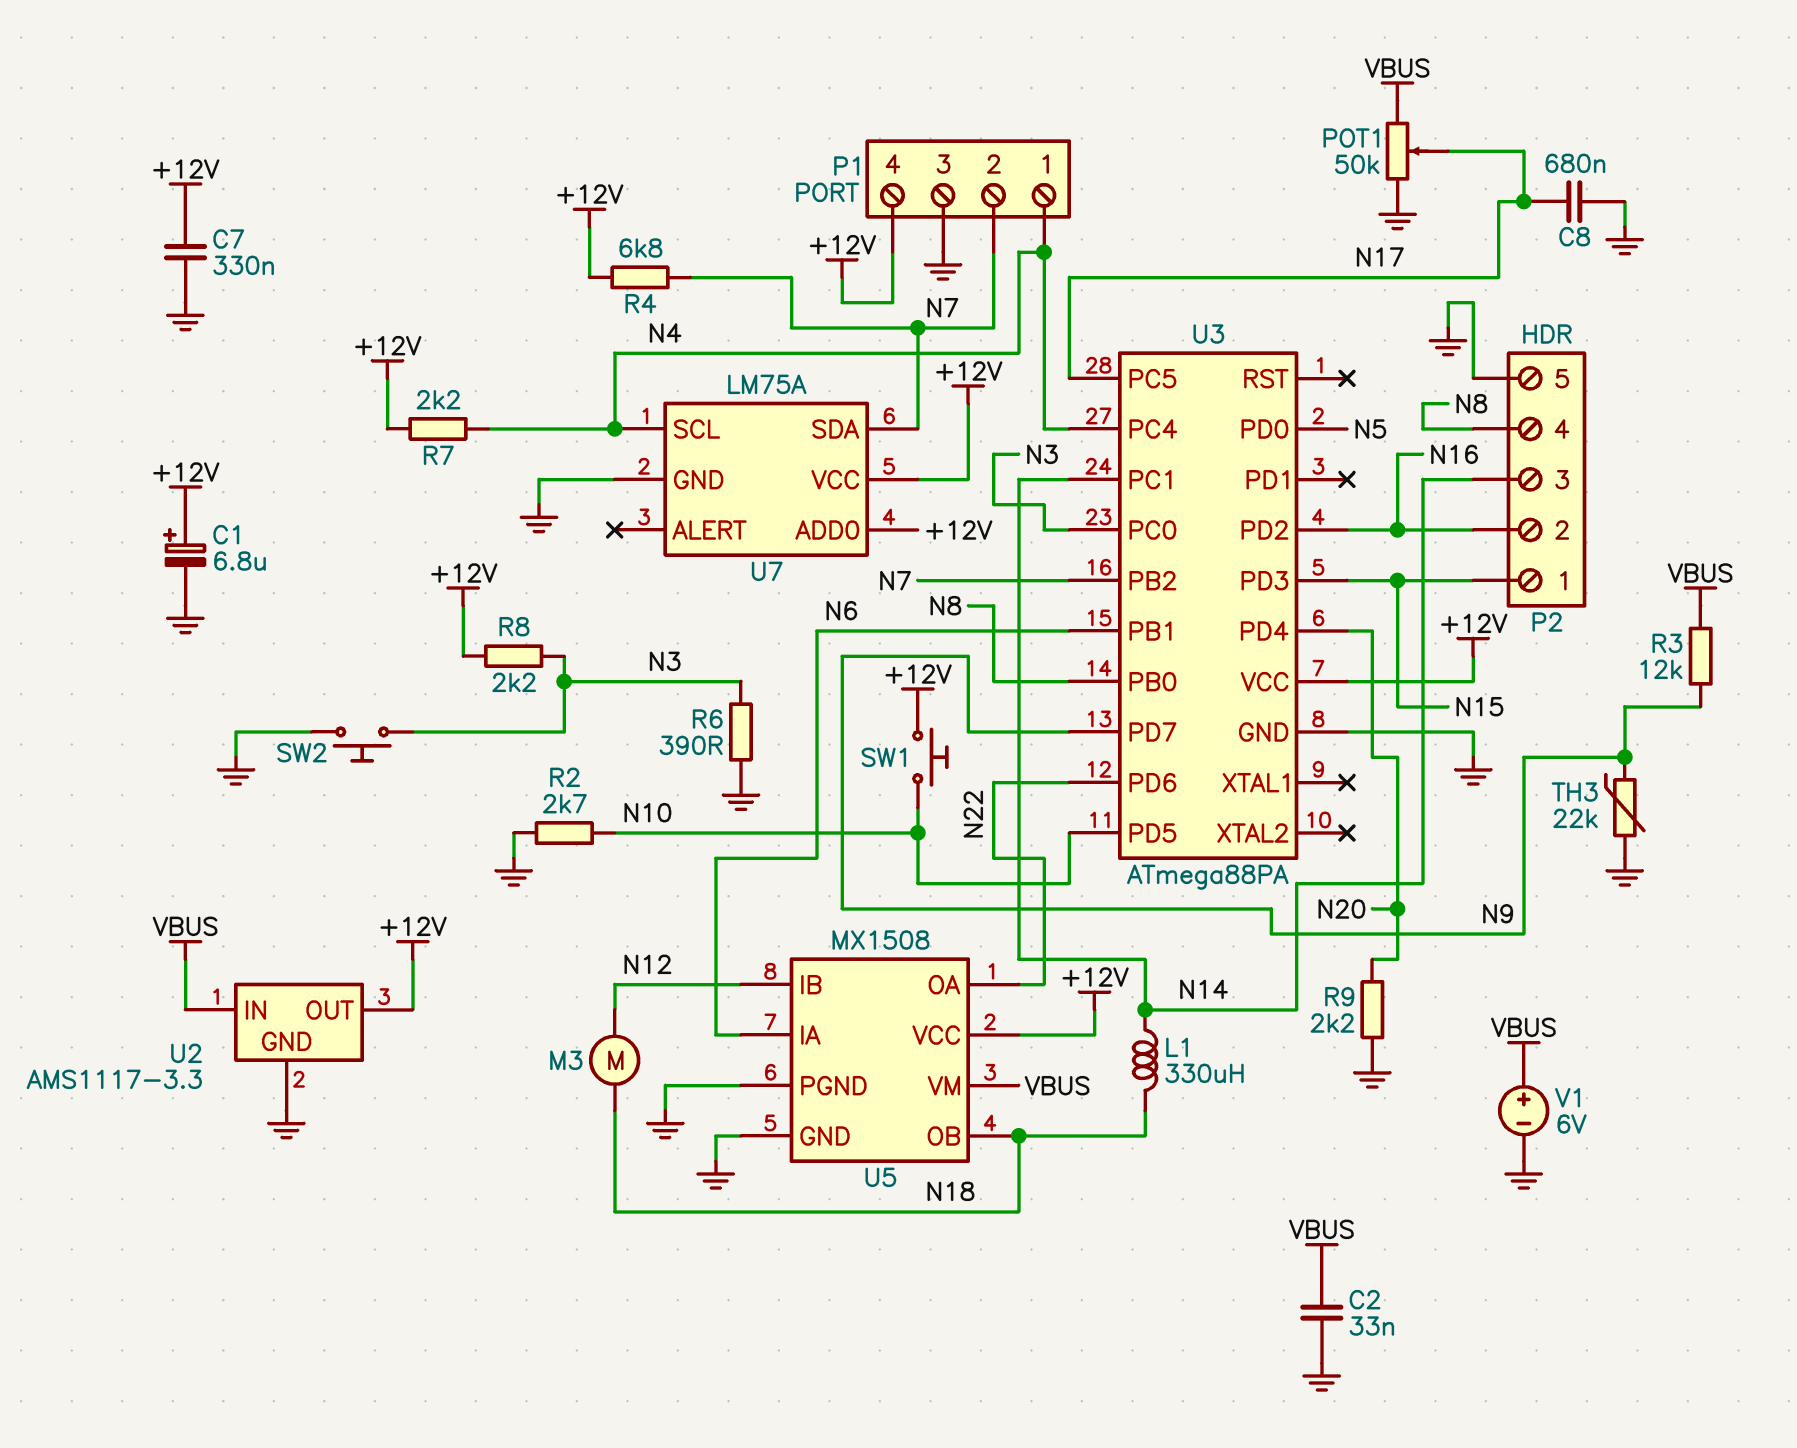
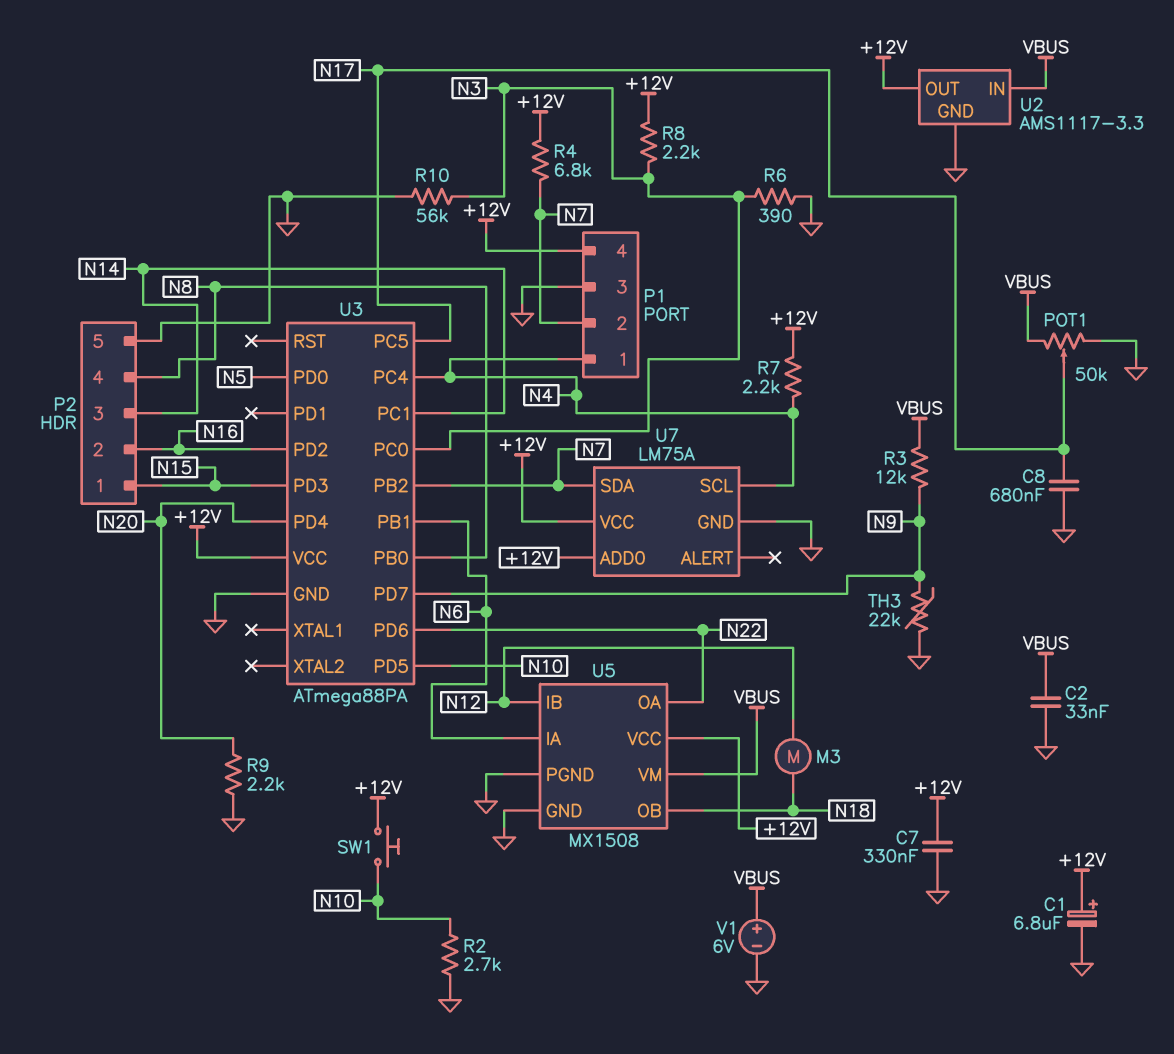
L1: 330uH (N14, N18) -> none
R10: none -> 56k (GND, N3)
SW2: button (GND, N3) -> none

